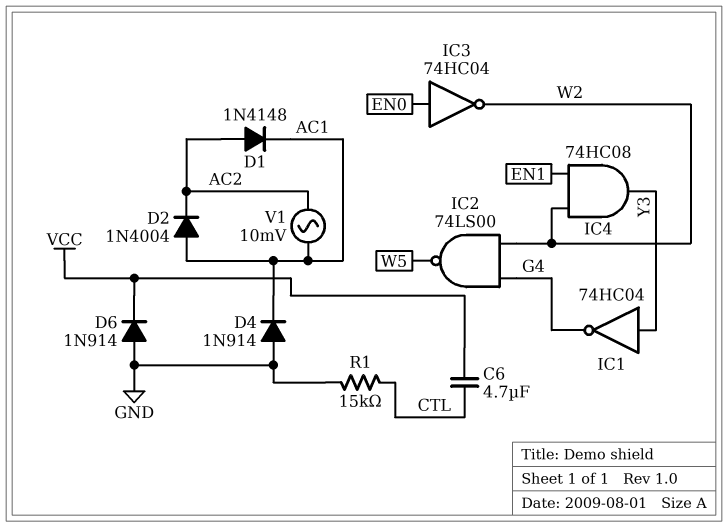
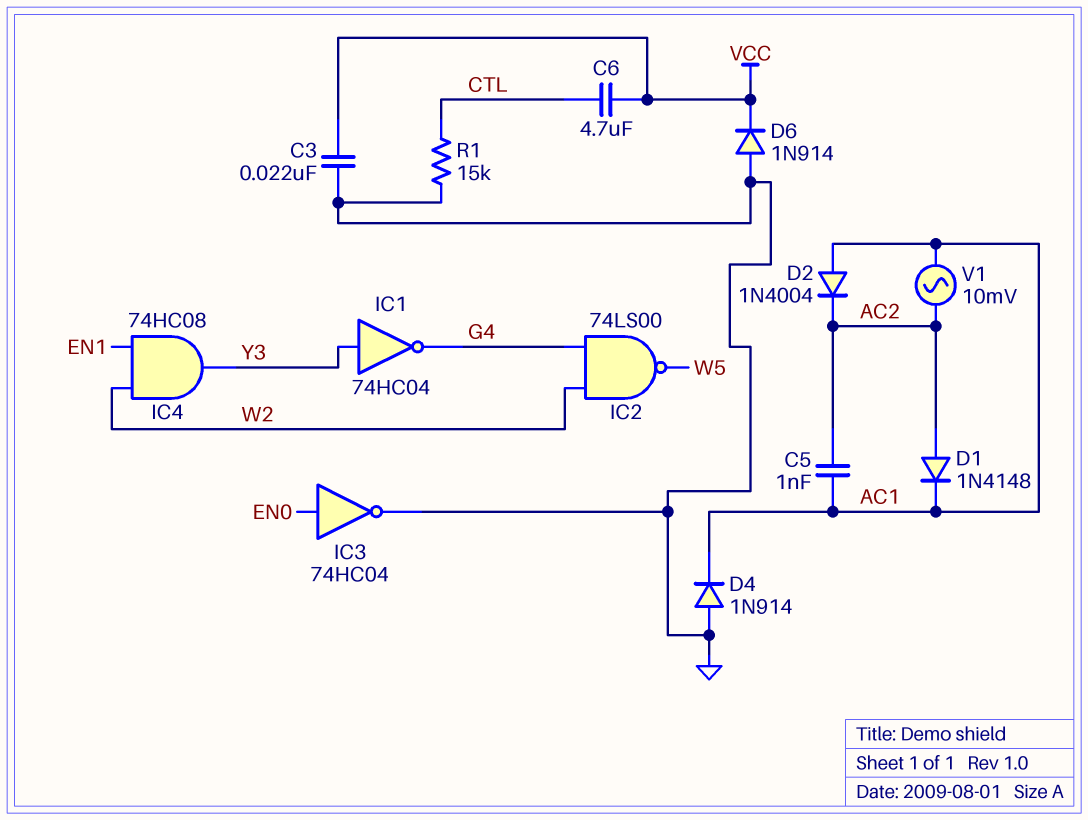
C3: none -> 22nF (GND, VCC)
C5: none -> 1nF (AC1, AC2)
IC3: NOT 74HC04 (in EN0, out W2) -> NOT 74HC04 (in EN0, out GND)

